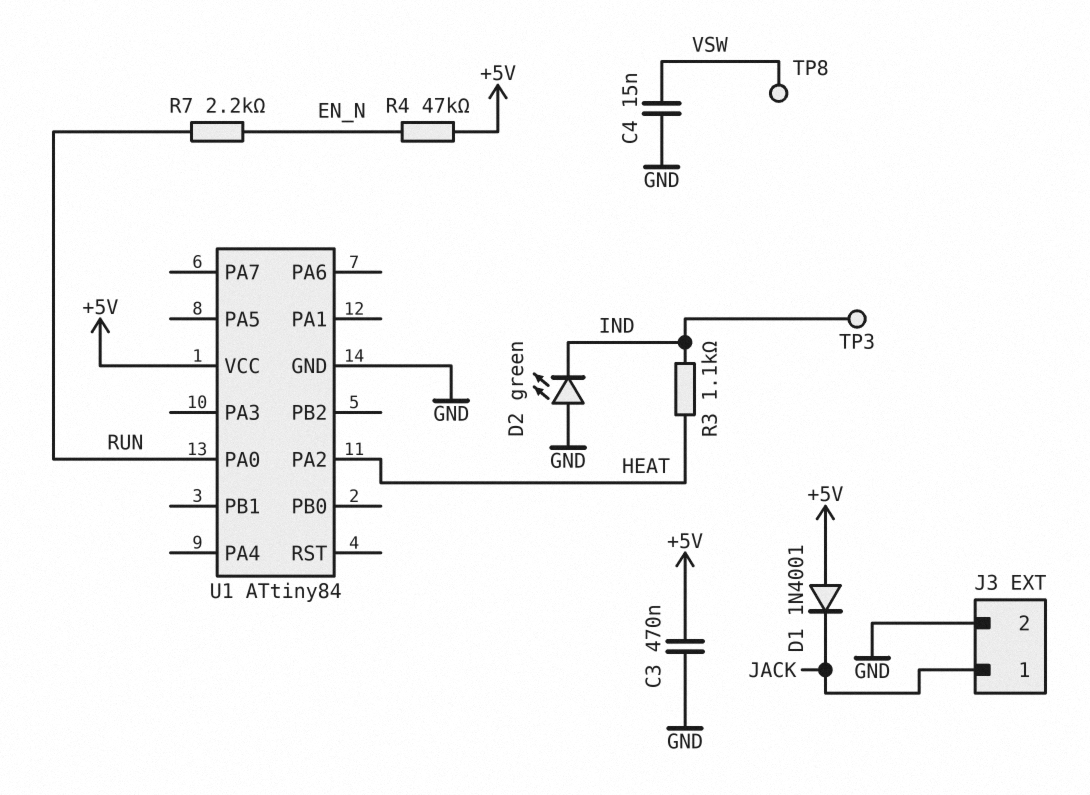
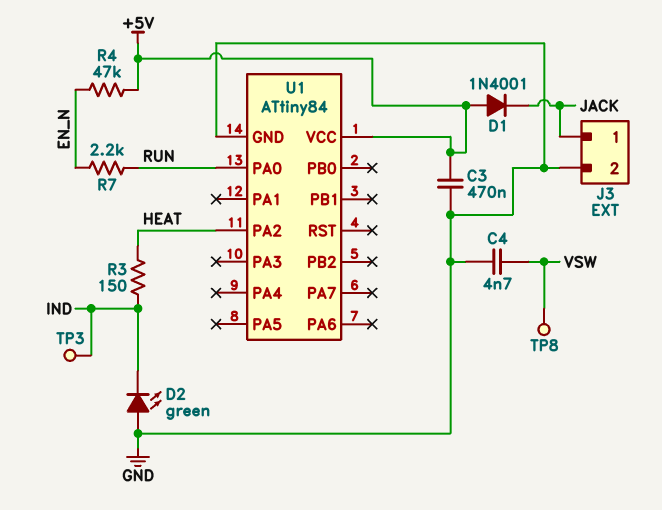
C4: 15nF (GND, VSW) -> 4.7nF (GND, VSW)
R3: 1.1k (HEAT, IND) -> 150 (HEAT, IND)

